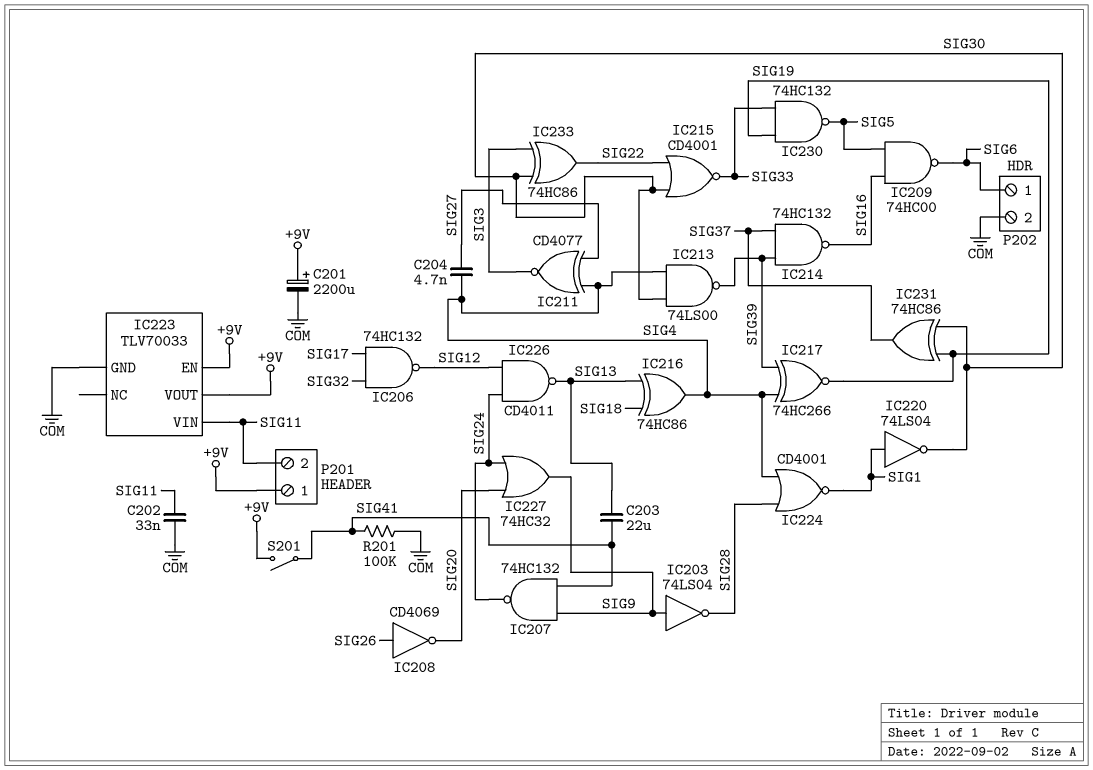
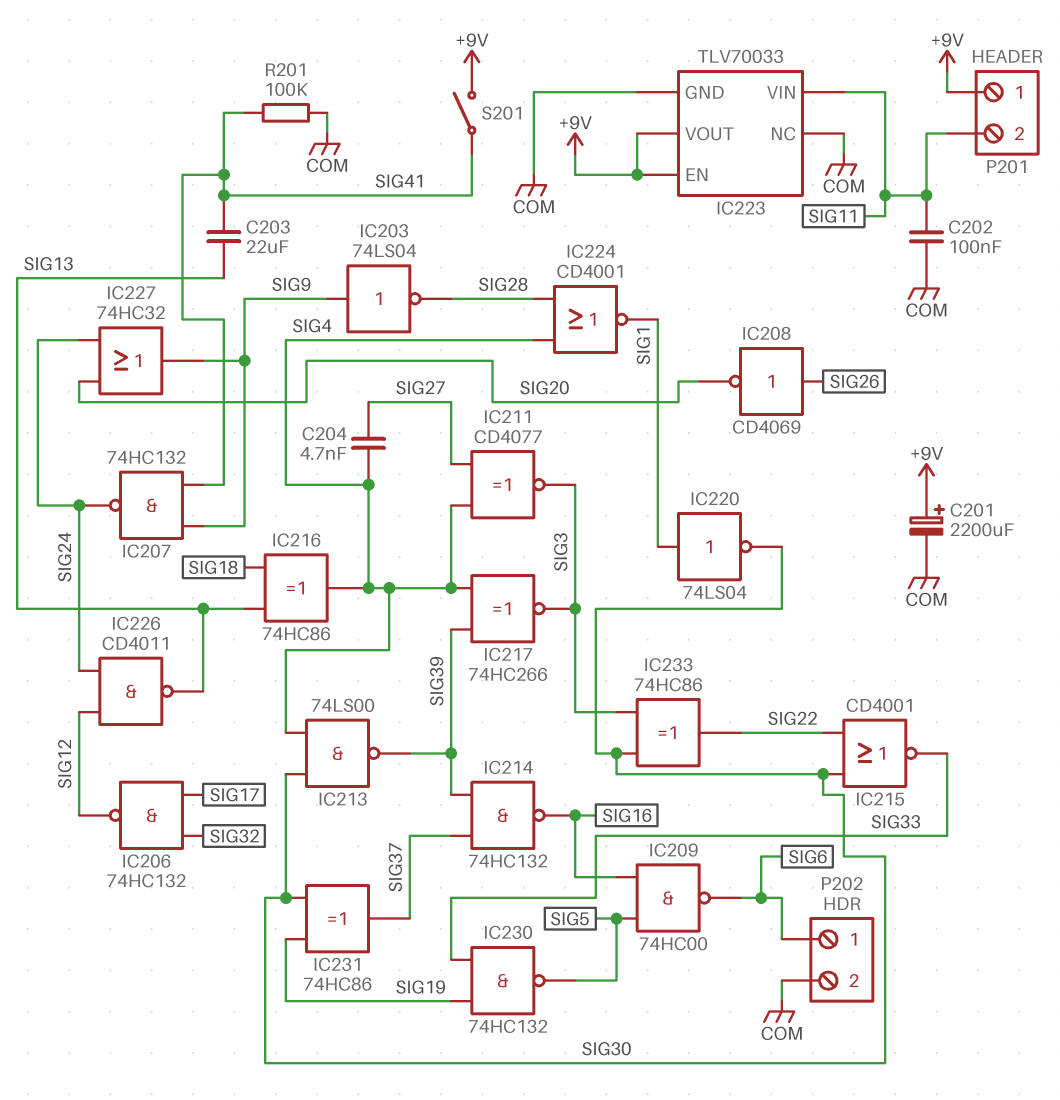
C202: 33nF (COM, SIG11) -> 100nF (COM, SIG11)
IC217: XNOR 74HC266 (in SIG4, in SIG39, out SIG19) -> XNOR 74HC266 (in SIG4, in SIG39, out SIG3)
IC223 pin NC: none -> COM

